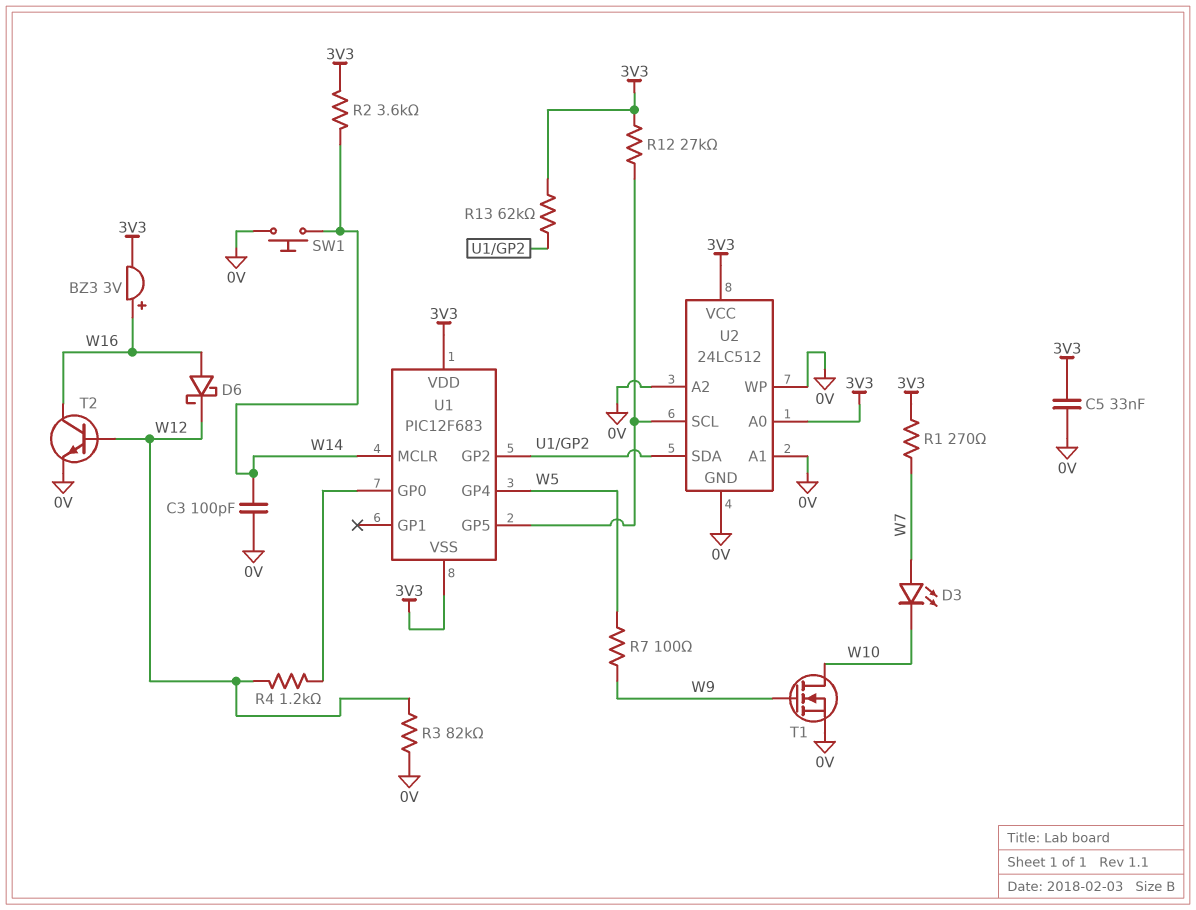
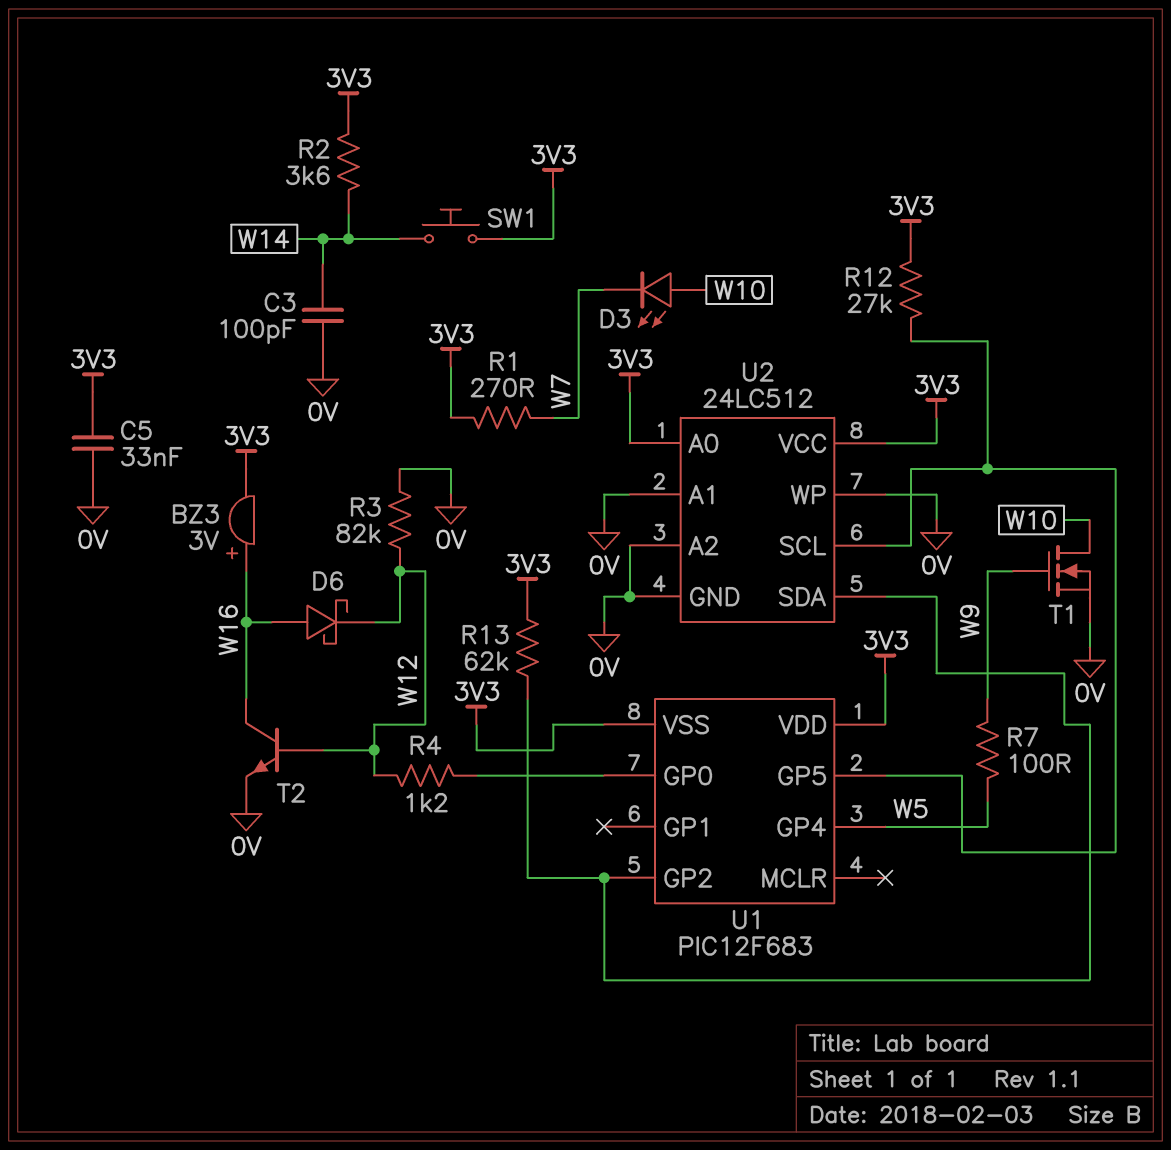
D3: LED (A W7, K W10) -> LED (A W10, K W7)
SW1: button (0V, W14) -> button (3V3, W14)
U1 pin MCLR: W14 -> none

